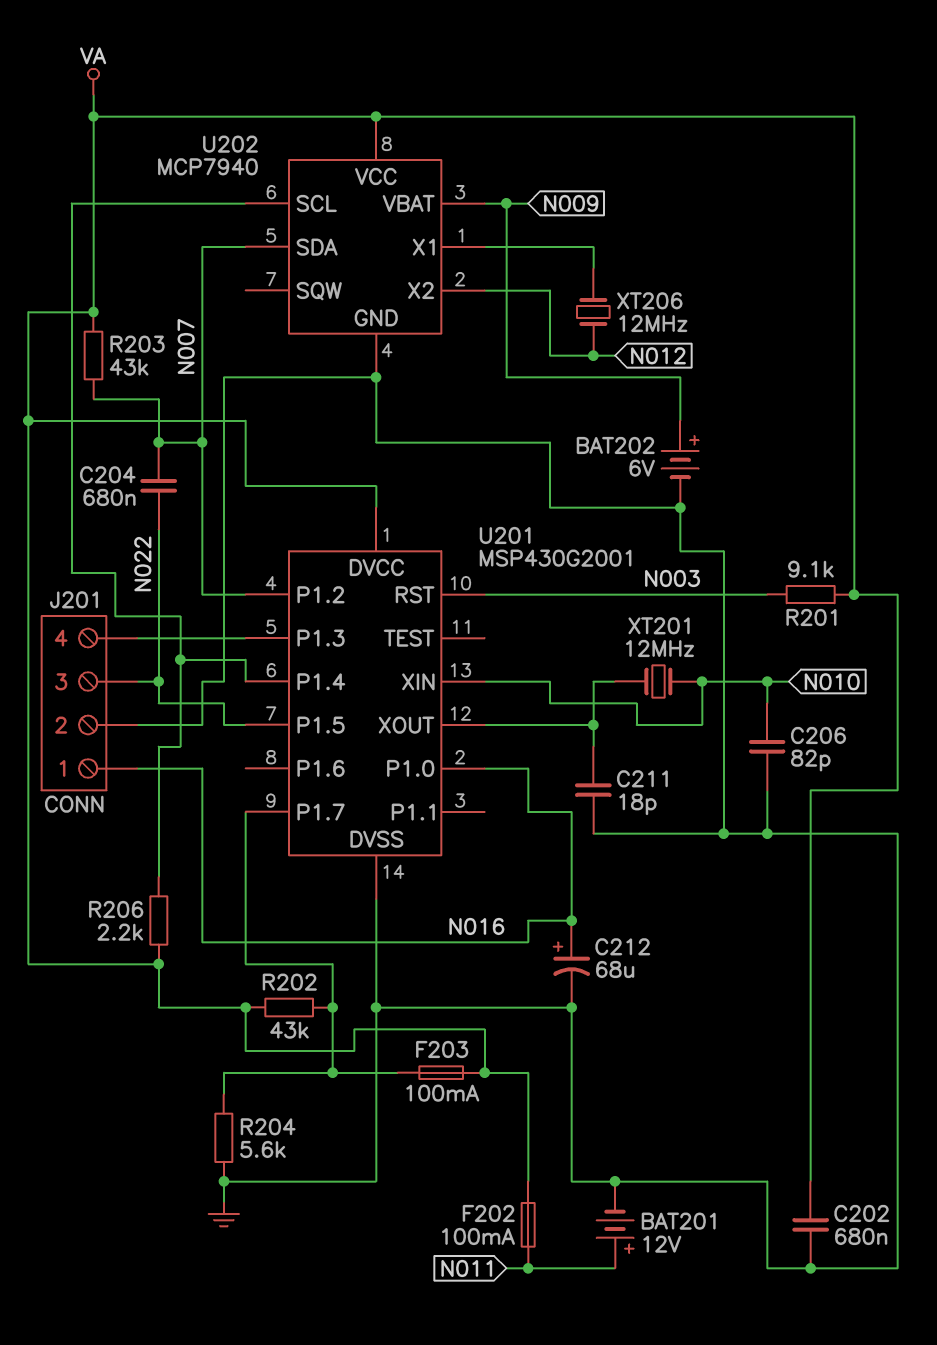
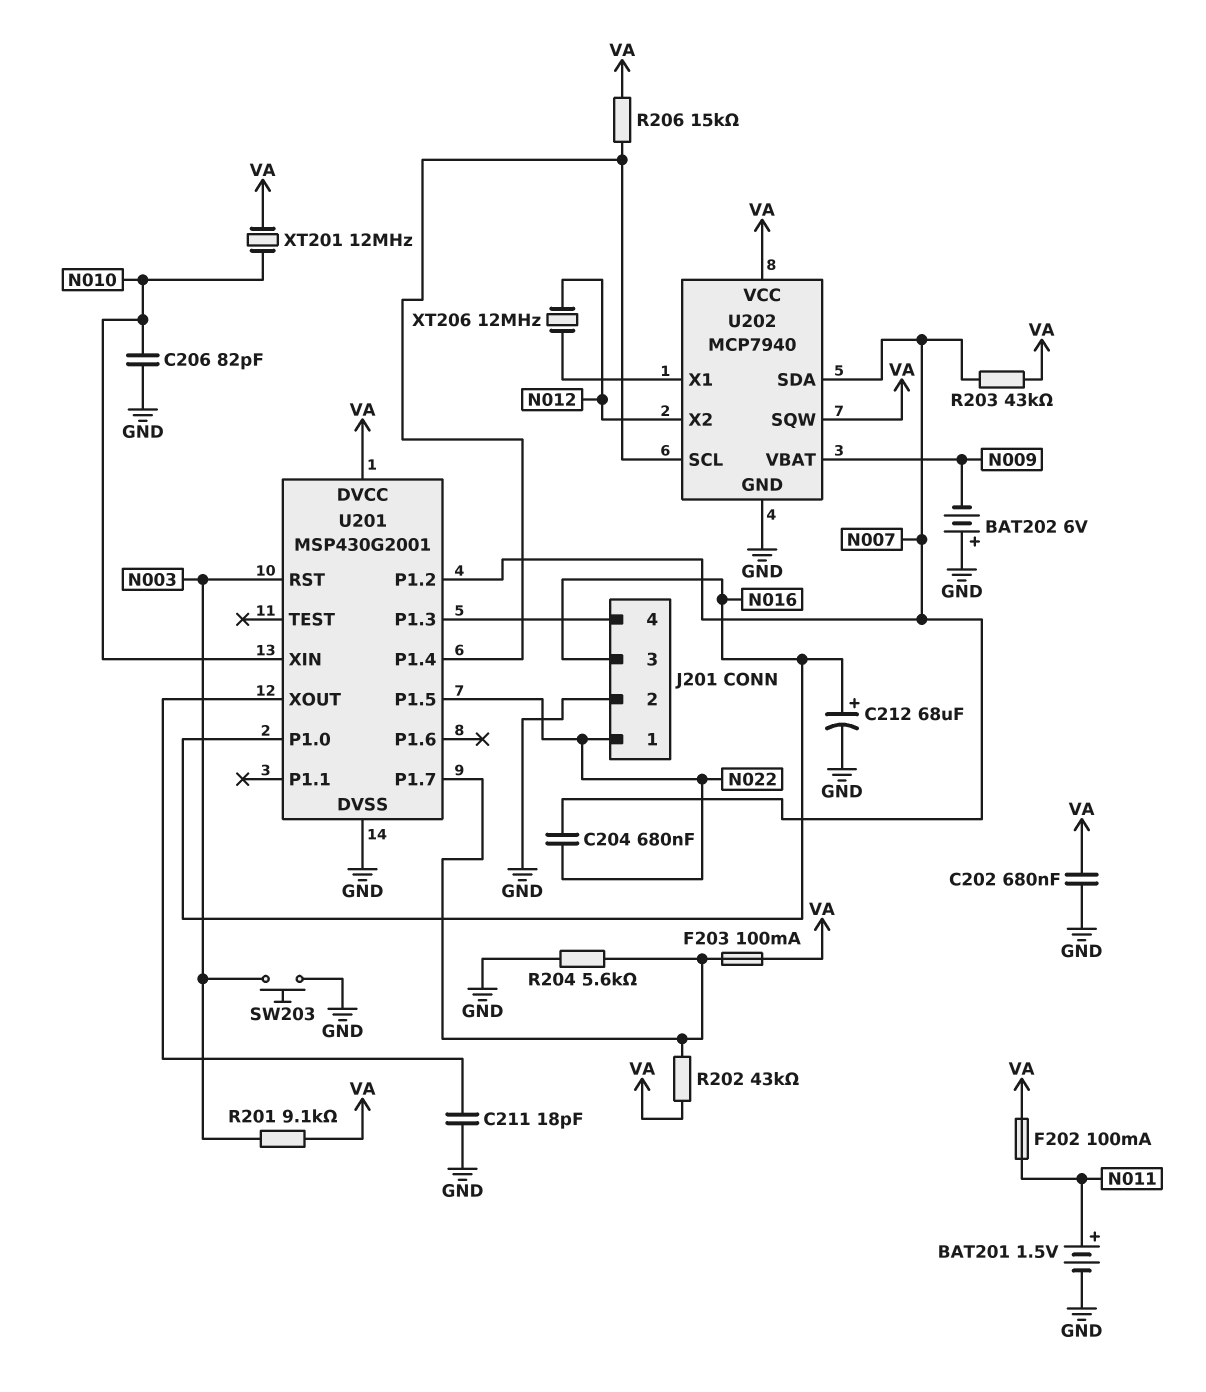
BAT201: 12V (plus N011, minus GND) -> 1.5V (plus N011, minus GND)
BAT202: 6V (plus N009, minus GND) -> 6V (plus GND, minus N009)
J201 pin 1: N016 -> N022
J201 pin 3: N022 -> N016
R206: 2.2k (U201/P1.4, VA) -> 15k (U201/P1.4, VA)
SW203: none -> button (GND, N003)
U202 pin SQW: none -> VA
XT201: 12MHz (N010, U201/XOUT) -> 12MHz (N010, VA)

